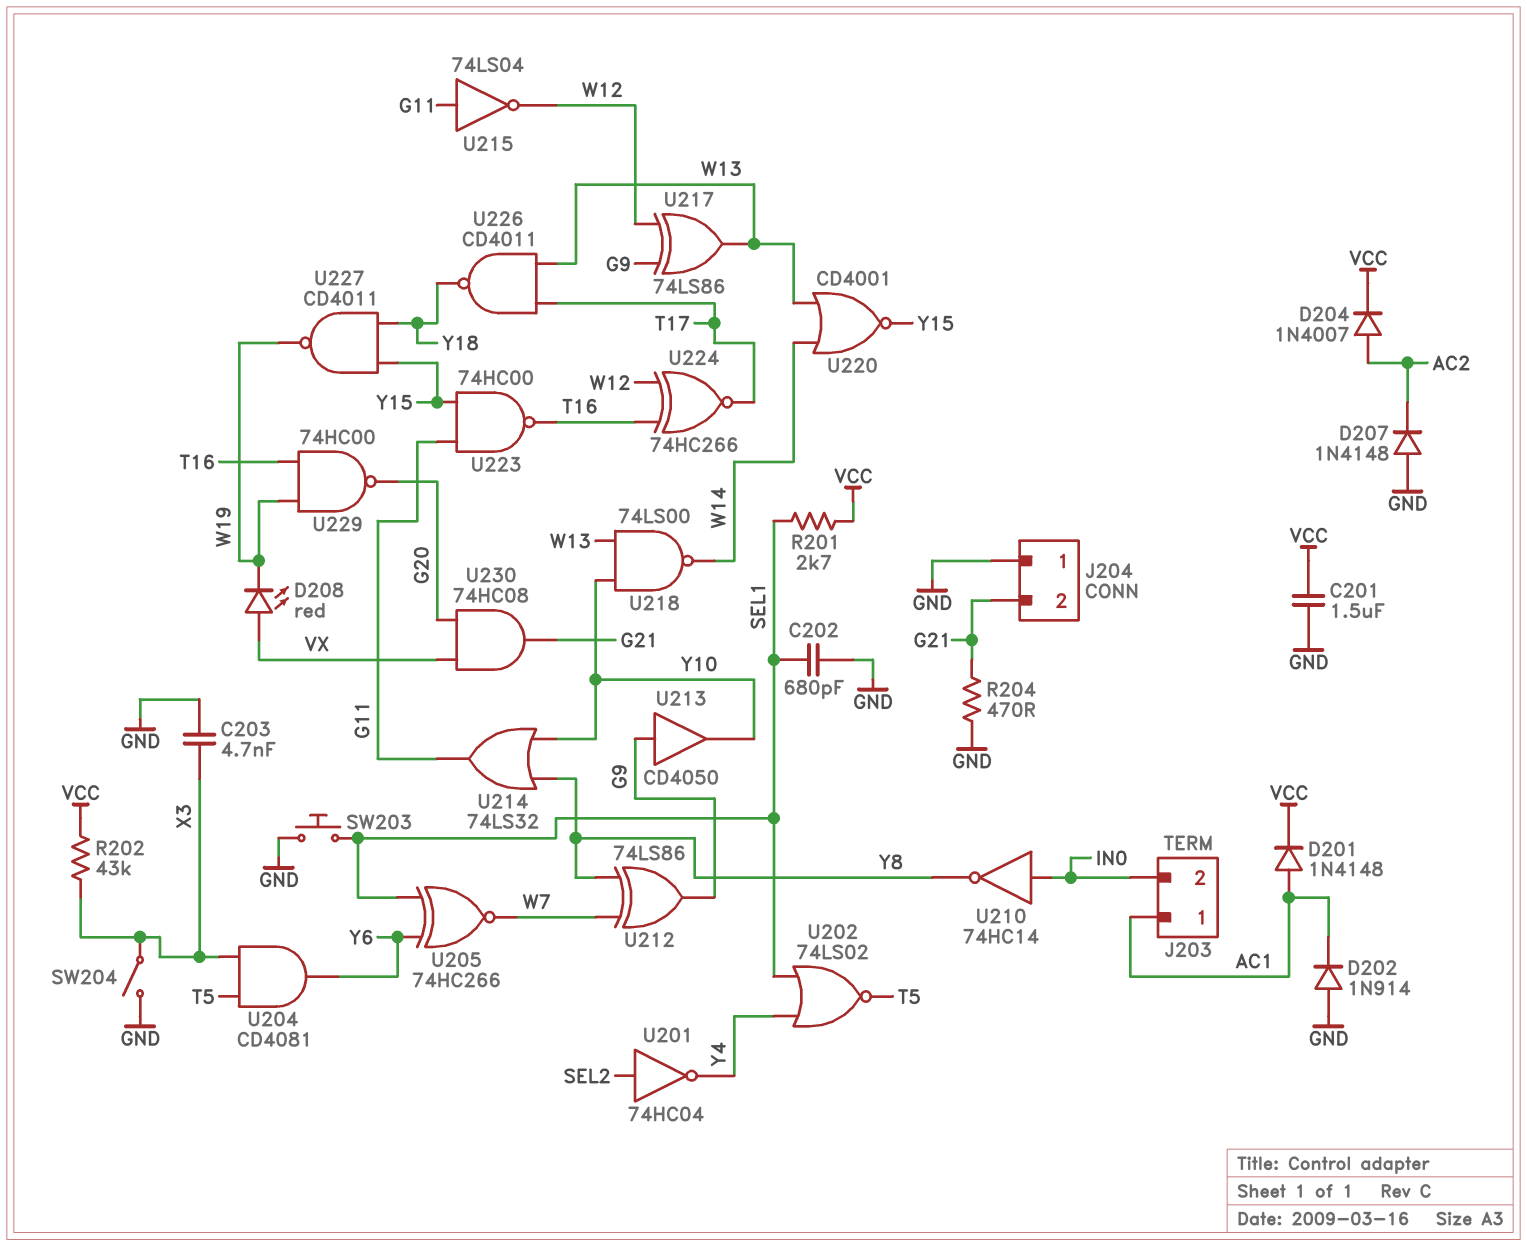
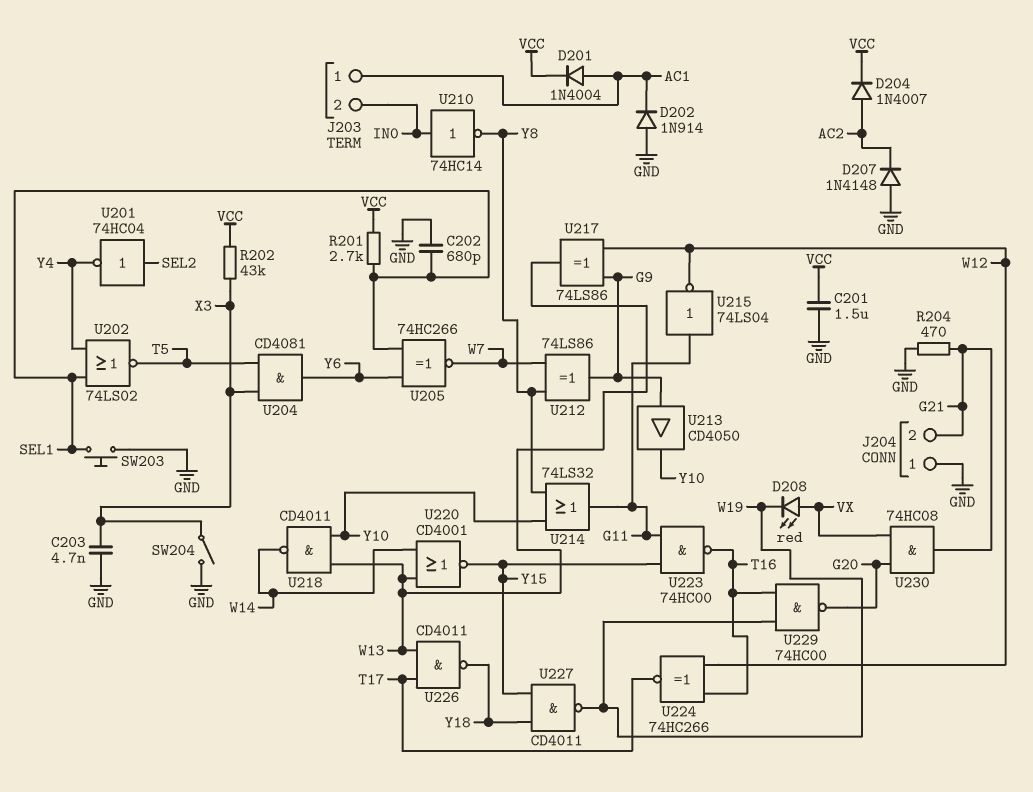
D201: diode 1N4148 (A AC1, K VCC) -> diode 1N4004 (A AC1, K VCC)
U218: NAND 74LS00 (in W13, in Y10, out W14) -> NAND CD4011 (in W13, in Y10, out W14)

